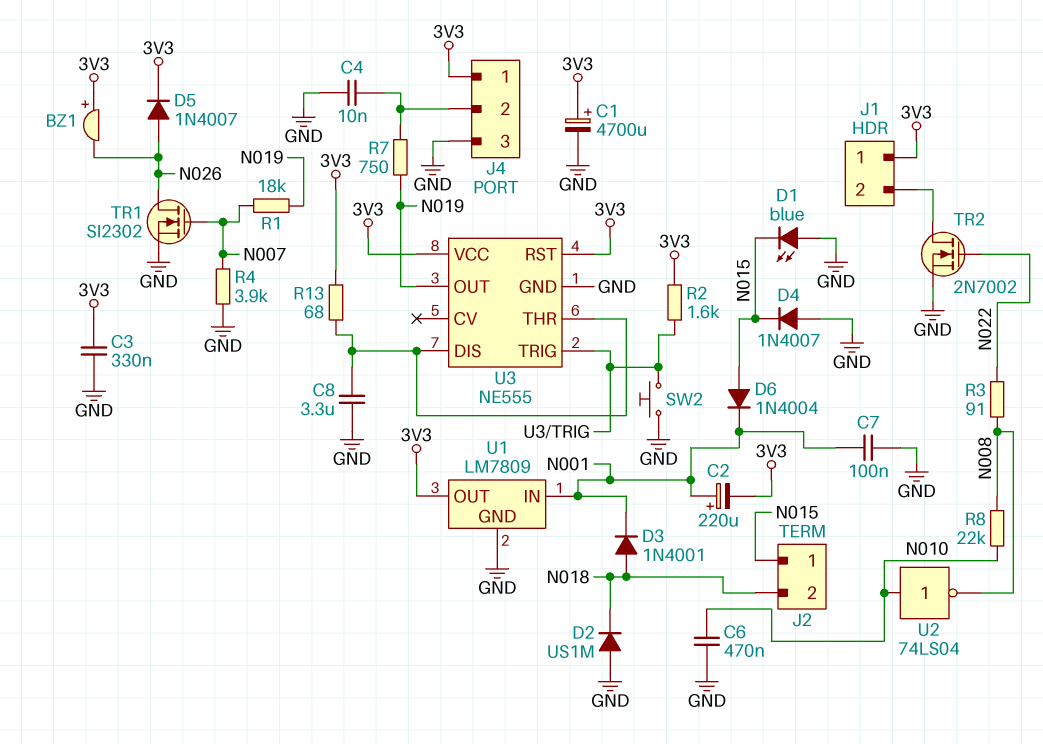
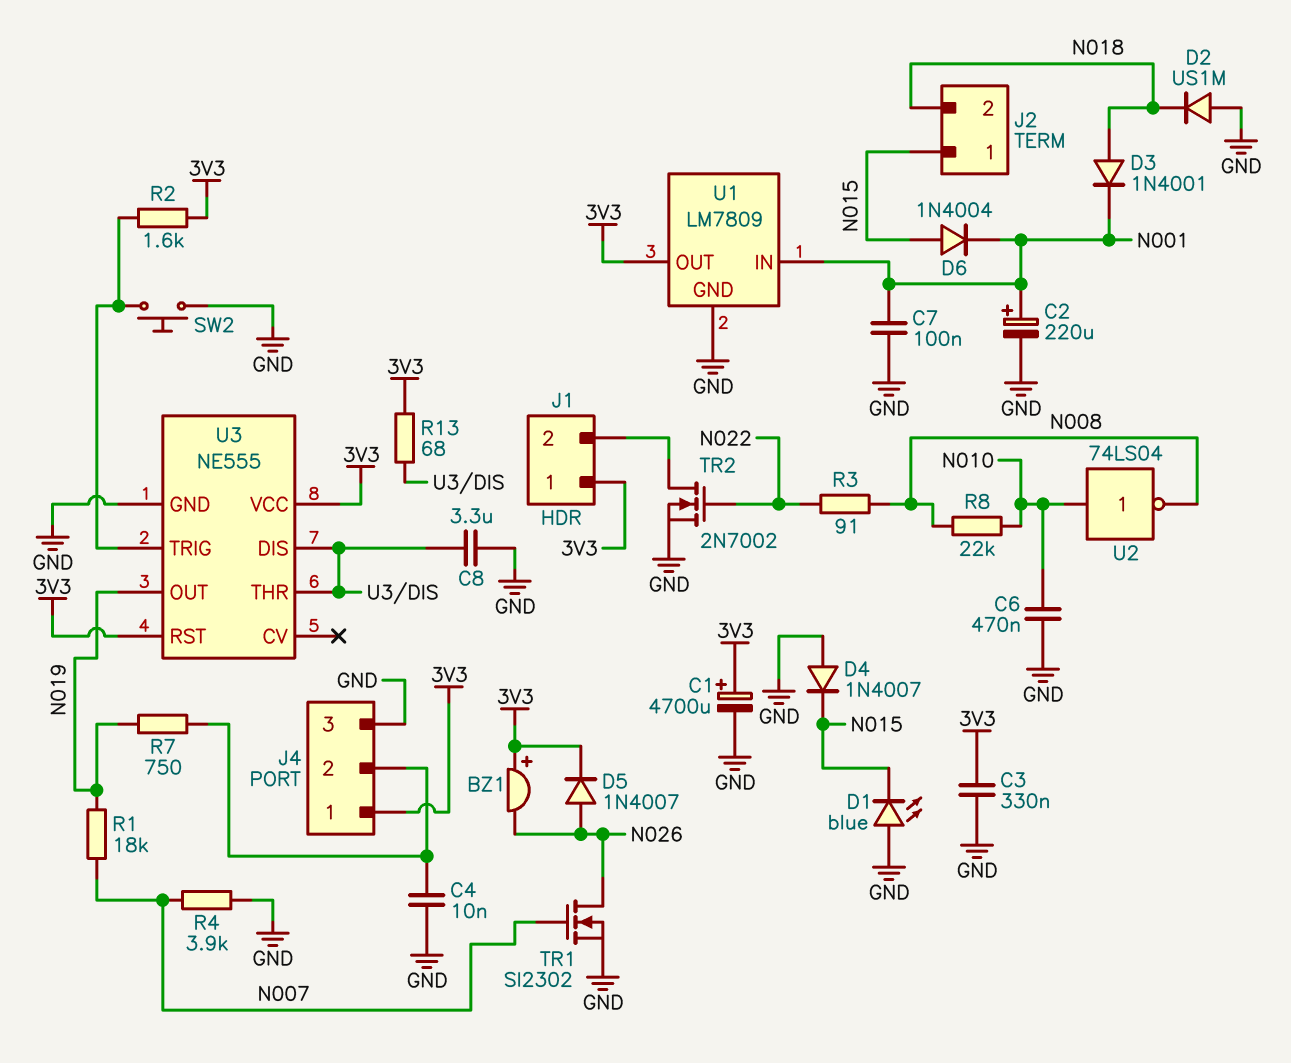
C2: 220uF (plus N001, minus 3V3) -> 220uF (plus N001, minus GND)

